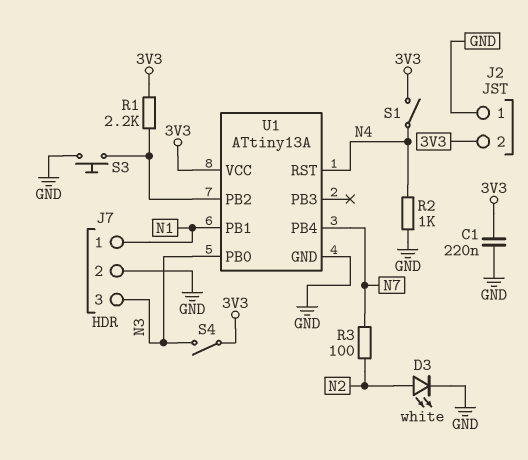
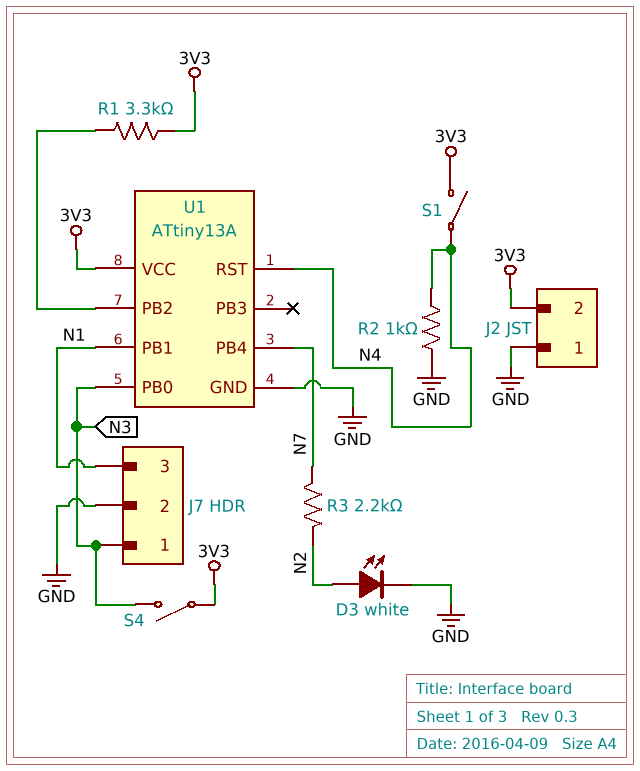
C1: 220nF (3V3, GND) -> none
J7 pin 1: N1 -> N3
J7 pin 3: N3 -> N1
R1: 2.2k (3V3, U1/PB2) -> 3.3k (3V3, U1/PB2)
R3: 100 (N2, N7) -> 2.2k (N2, N7)
S3: button (GND, U1/PB2) -> none

